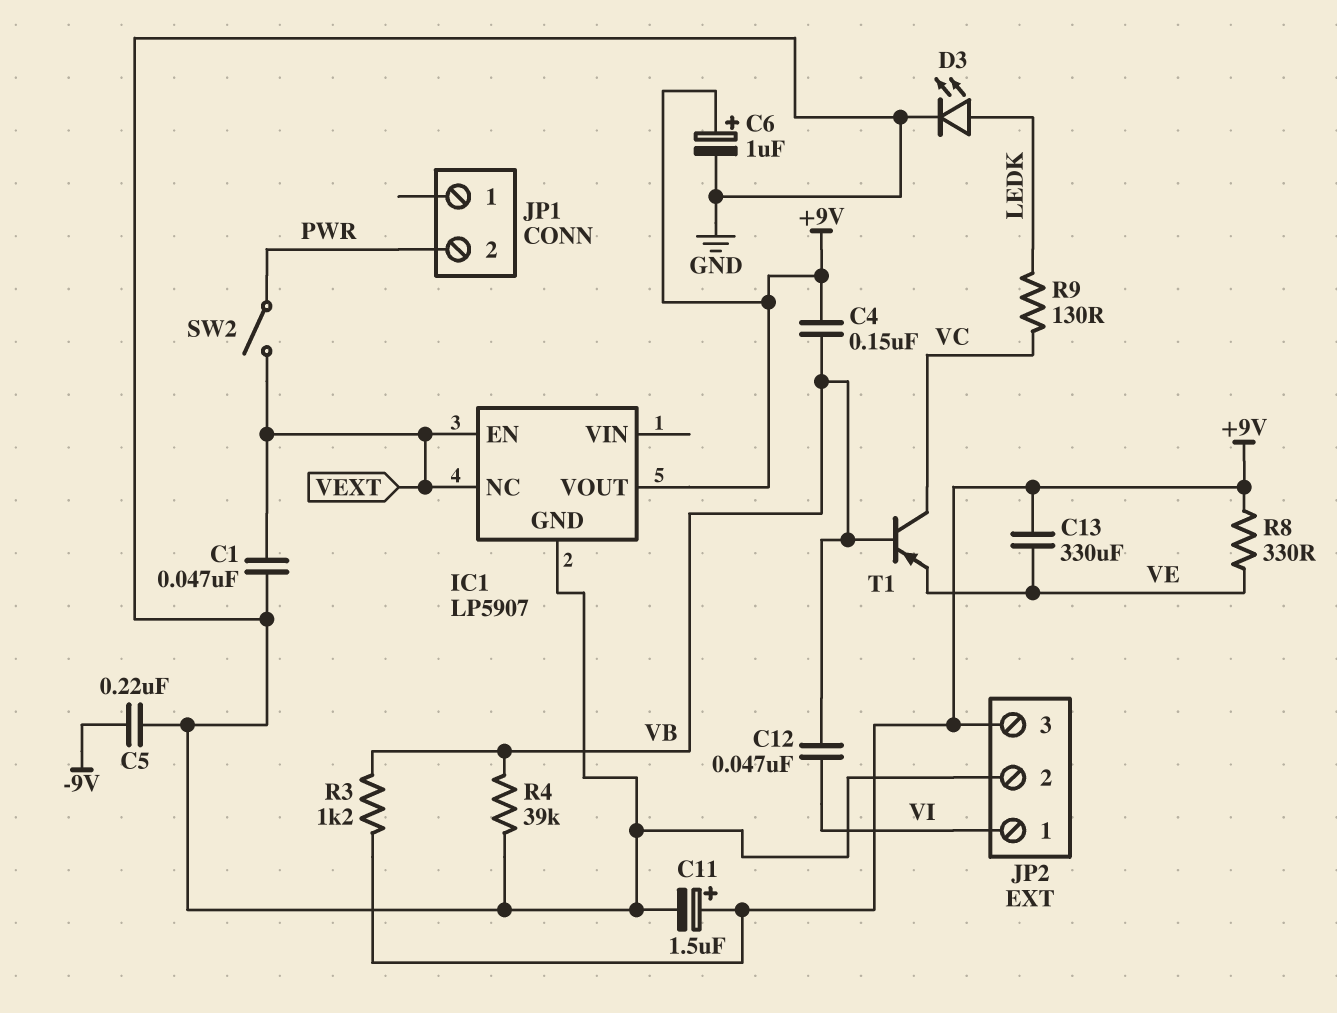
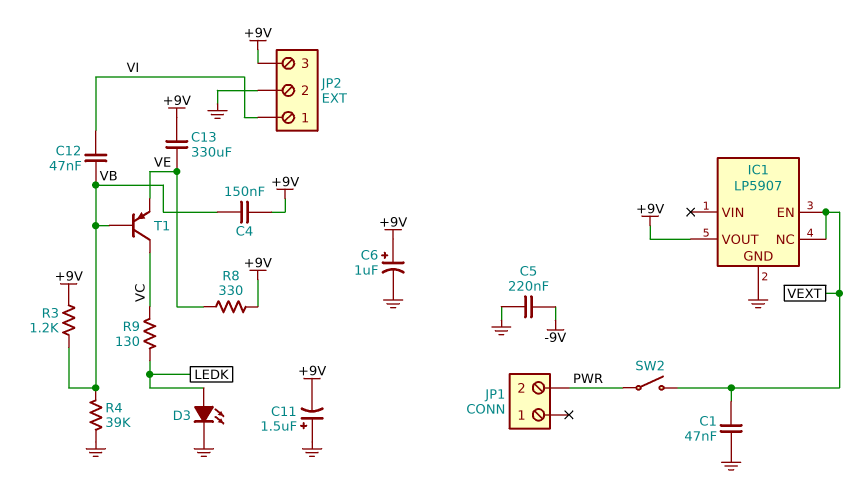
C11: 1.5uF (plus +9V, minus GND) -> 1.5uF (plus GND, minus +9V)

